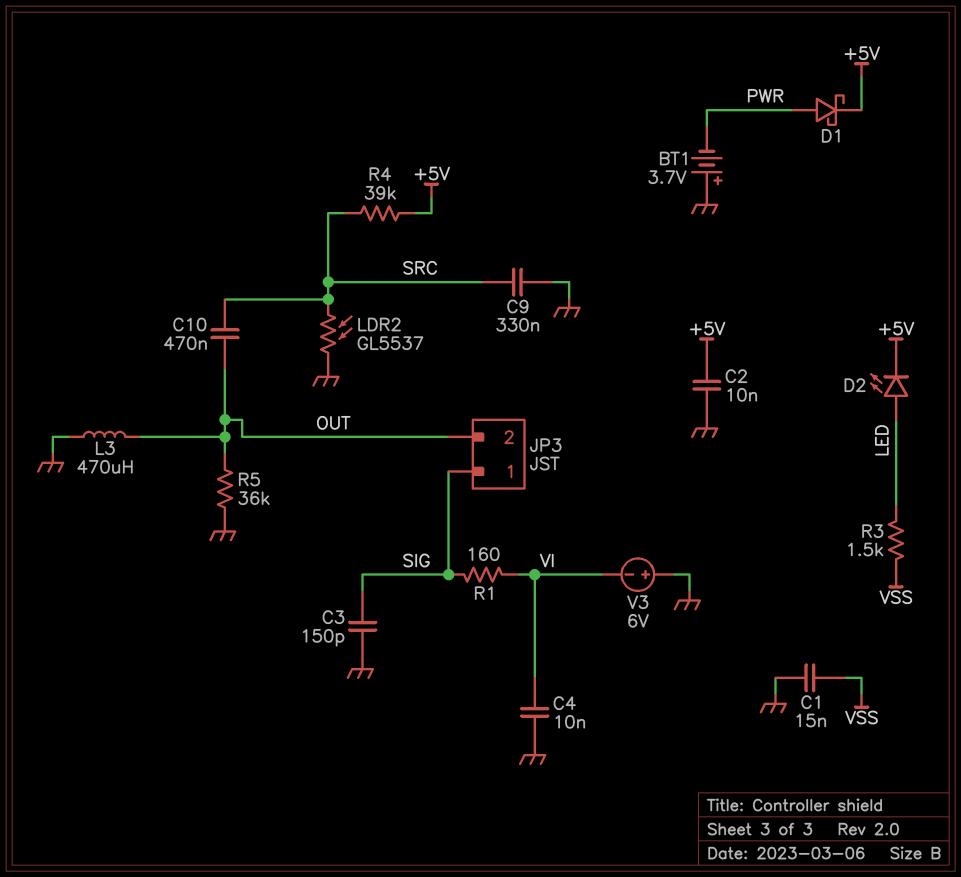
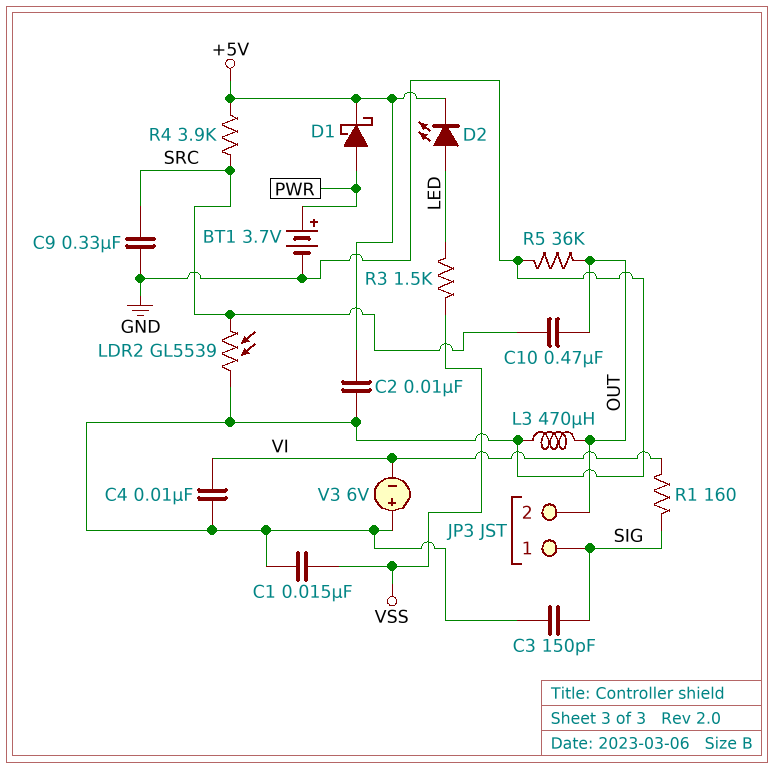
BT1: 3.7V (plus GND, minus PWR) -> 3.7V (plus PWR, minus GND)
LDR2: GL5537 (GND, SRC) -> GL5539 (GND, SRC)
R4: 39k (+5V, SRC) -> 3.9k (+5V, SRC)

